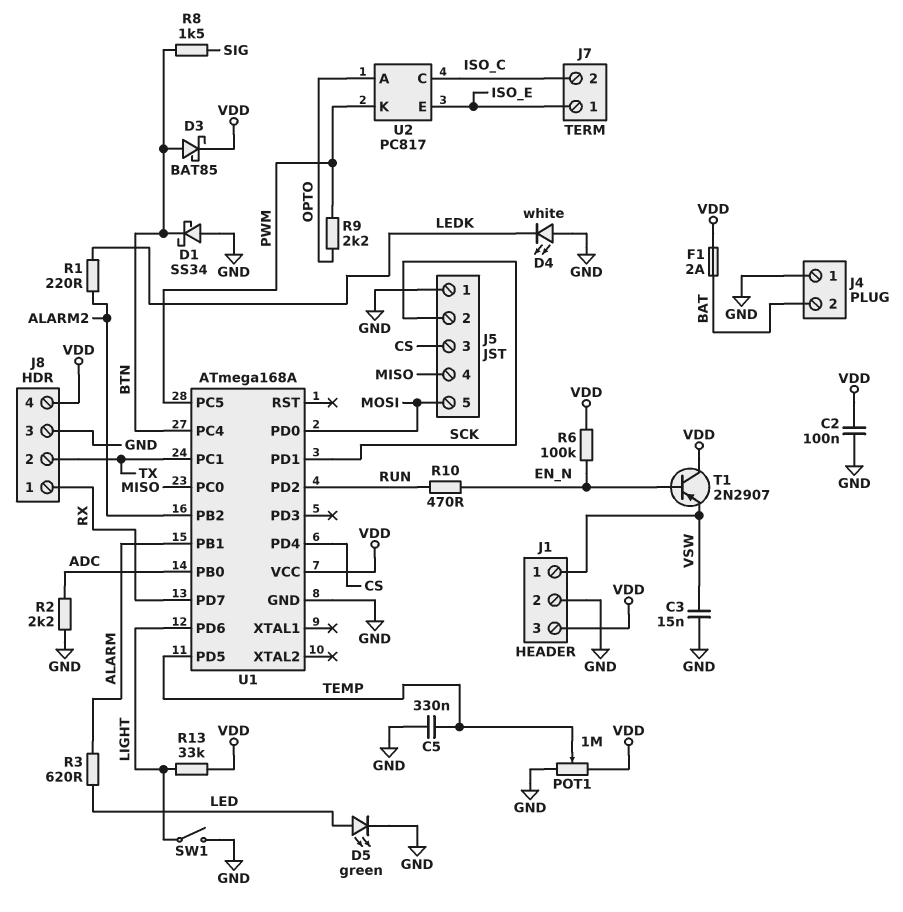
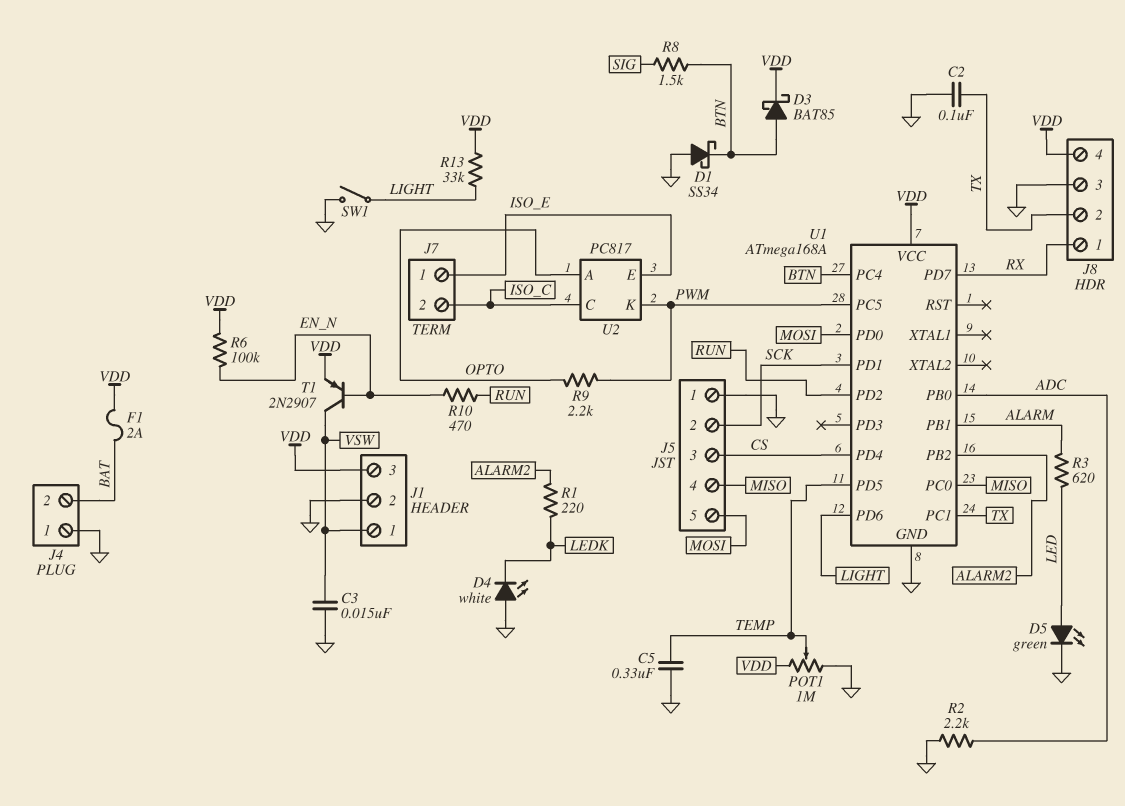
C2: 100nF (GND, VDD) -> 100nF (GND, TX)
T1: PNP 2N2907 (B EN_N, C VDD, E VSW) -> PNP 2N2907 (B EN_N, C VSW, E VDD)

